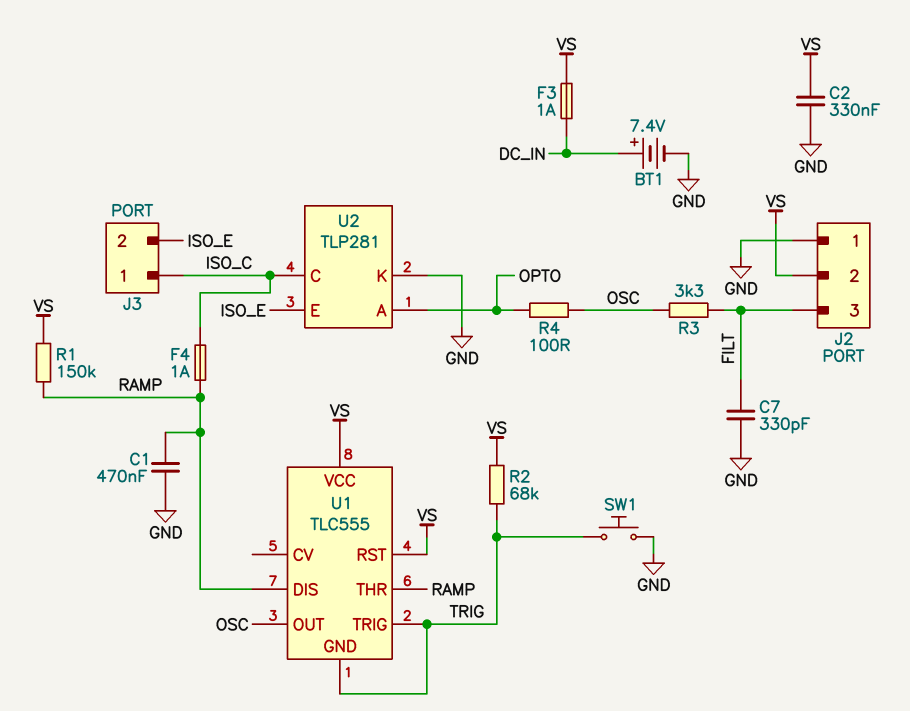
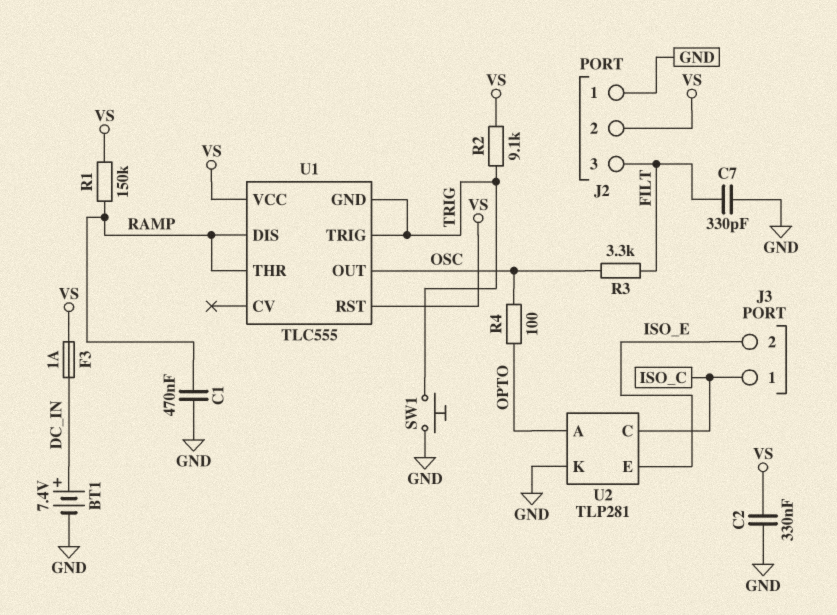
F4: 1A (ISO_C, RAMP) -> none
R2: 68k (TRIG, VS) -> 9.1k (TRIG, VS)

